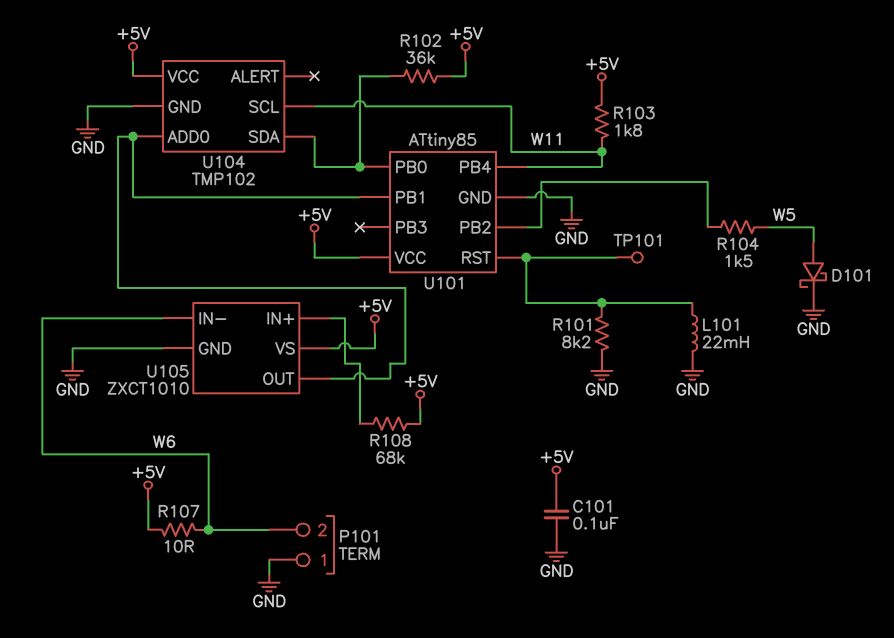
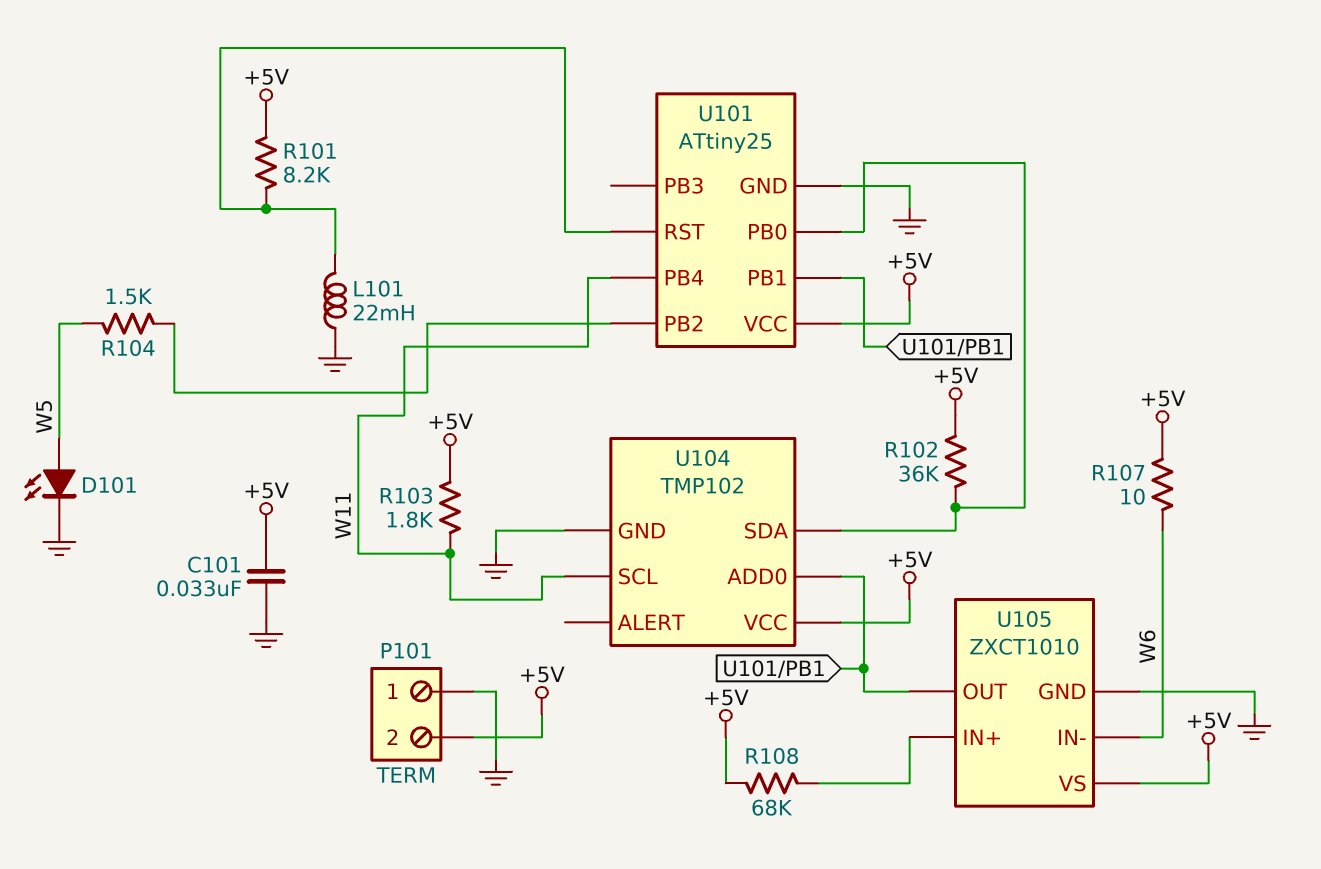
C101: 100nF (+5V, GND) -> 33nF (+5V, GND)
D101: schottky (A W5, K GND) -> LED (A W5, K GND)
P101 pin 2: W6 -> +5V
R101: 8.2k (GND, U101/RST) -> 8.2k (+5V, U101/RST)
TP101: test point (U101/RST) -> none
U101: ATtiny85 -> ATtiny25

